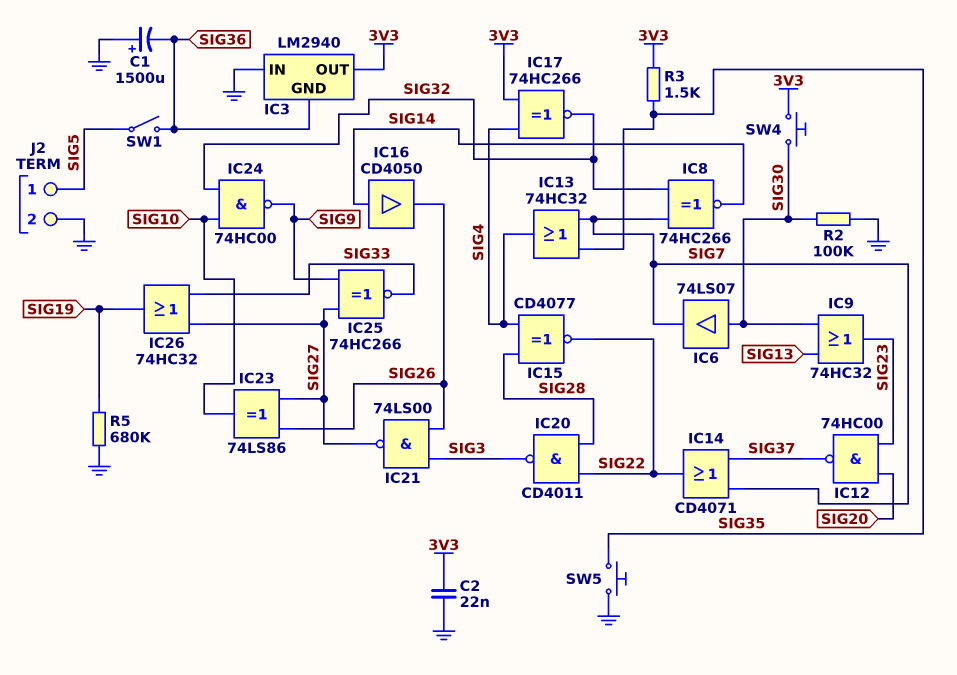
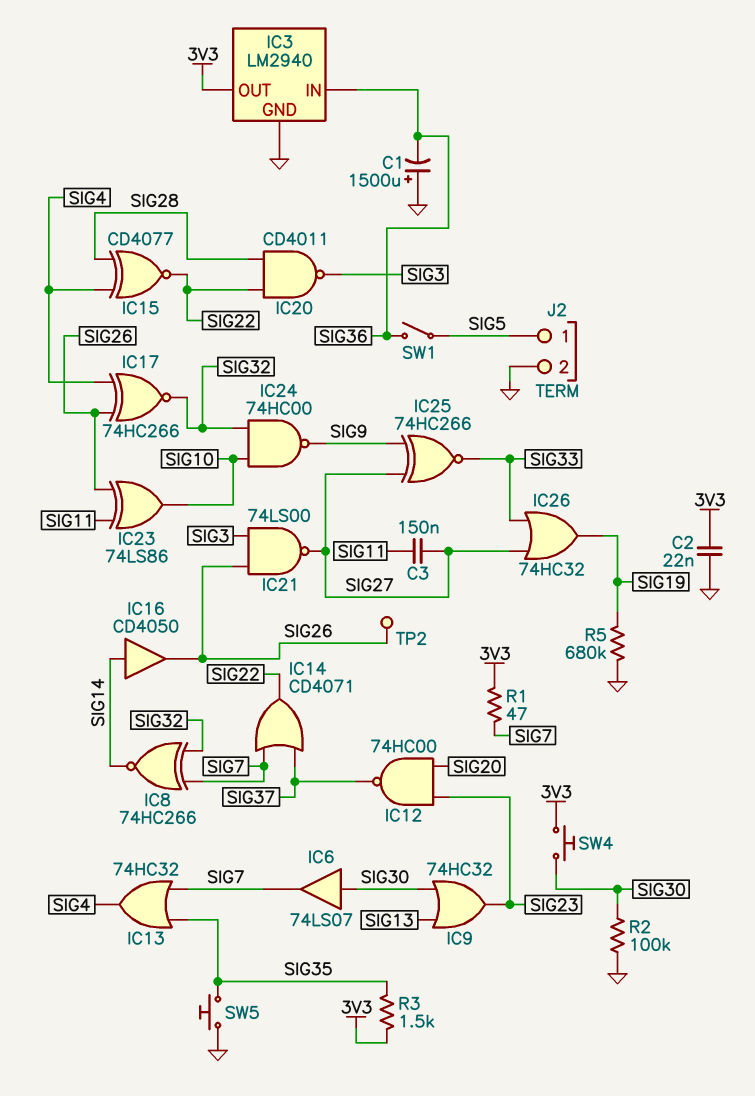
C3: none -> 150nF (SIG11, SIG27)
IC3 pin GND: SIG36 -> GND
IC3 pin IN: GND -> SIG36
IC17: XNOR 74HC266 (in 3V3, in SIG4, out SIG32) -> XNOR 74HC266 (in SIG4, in SIG26, out SIG32)
IC23: XOR 74LS86 (in SIG26, in SIG27, out SIG10) -> XOR 74LS86 (in SIG11, in SIG26, out SIG10)
R1: none -> 47 (3V3, SIG7)
TP2: none -> test point (SIG26)

